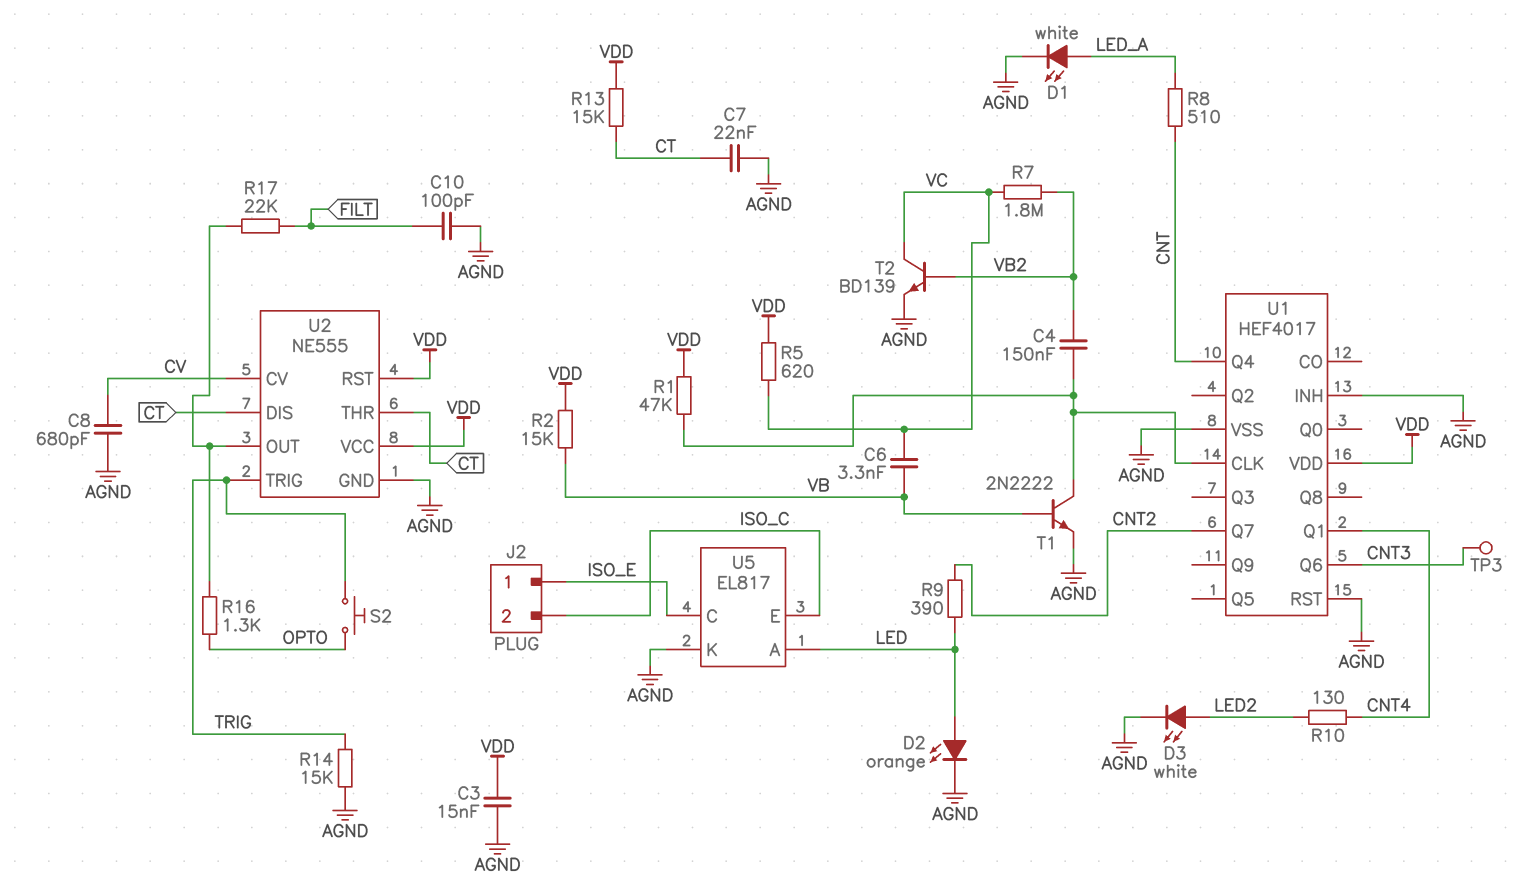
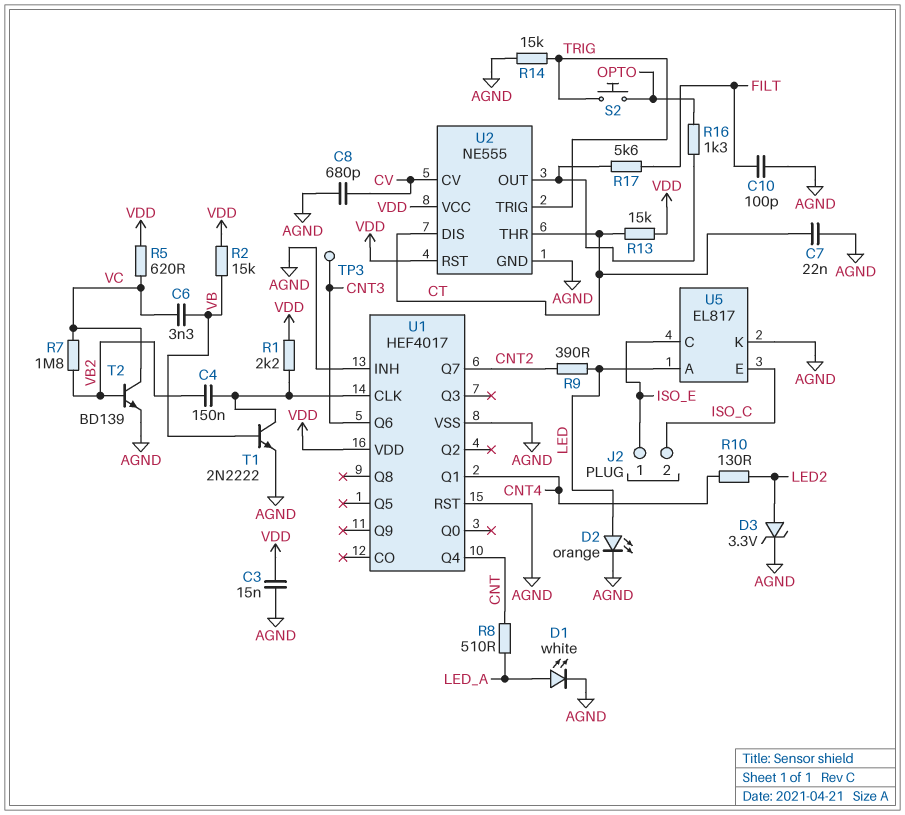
D3: LED white (A LED2, K AGND) -> zener 3.3V (A LED2, K AGND)
R1: 47k (U1/CLK, VDD) -> 2.2k (U1/CLK, VDD)
R17: 22k (FILT, U2/OUT) -> 5.6k (FILT, U2/OUT)

